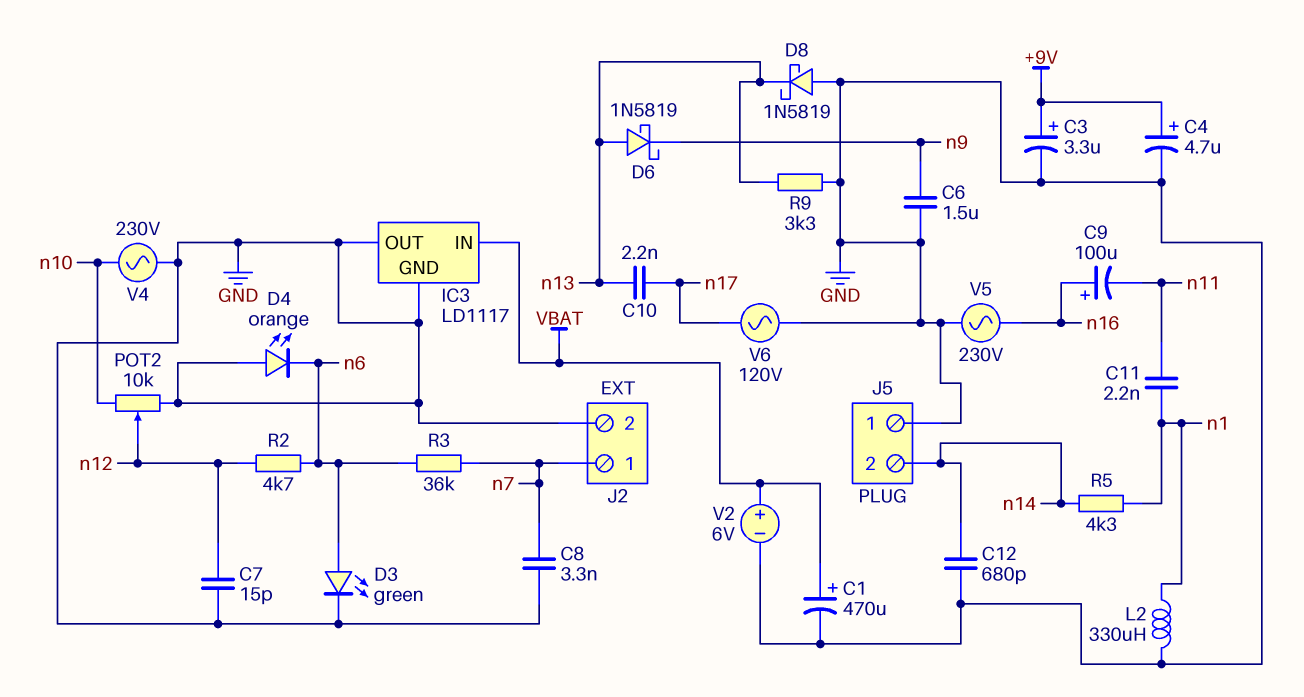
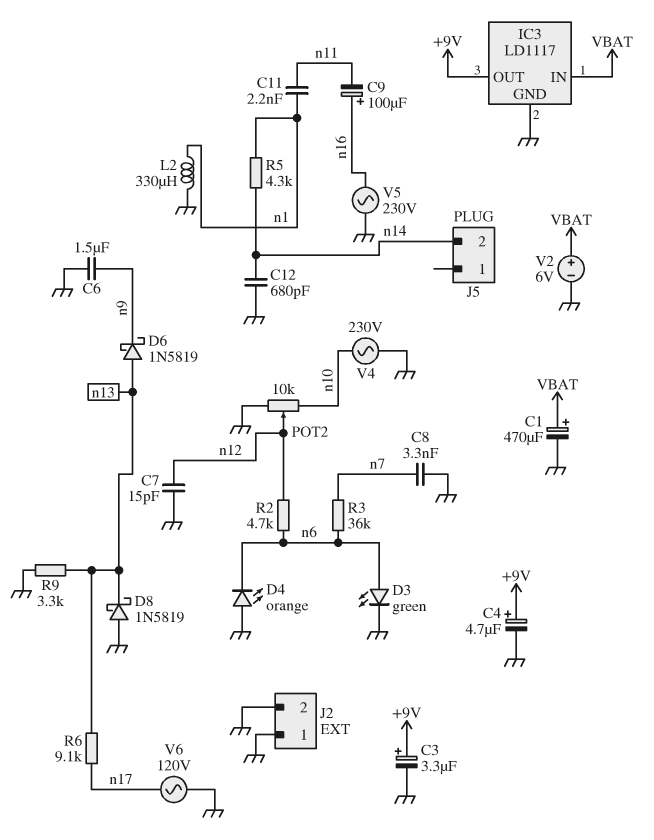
C10: 2.2nF (n13, n17) -> none
IC3 pin OUT: GND -> +9V
J2 pin 1: n7 -> GND
J5 pin 1: GND -> none
R6: none -> 9.1k (n13, n17)

